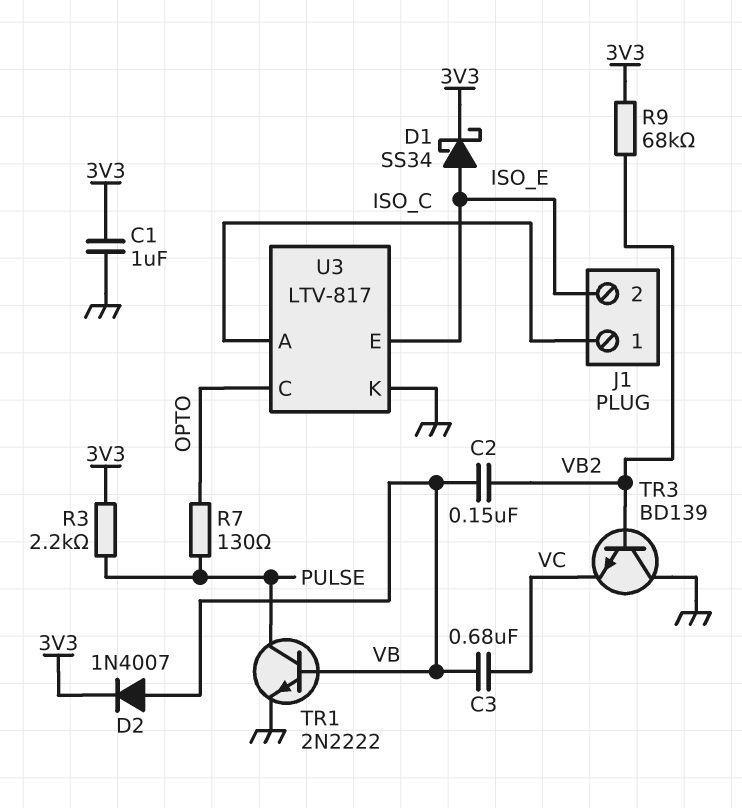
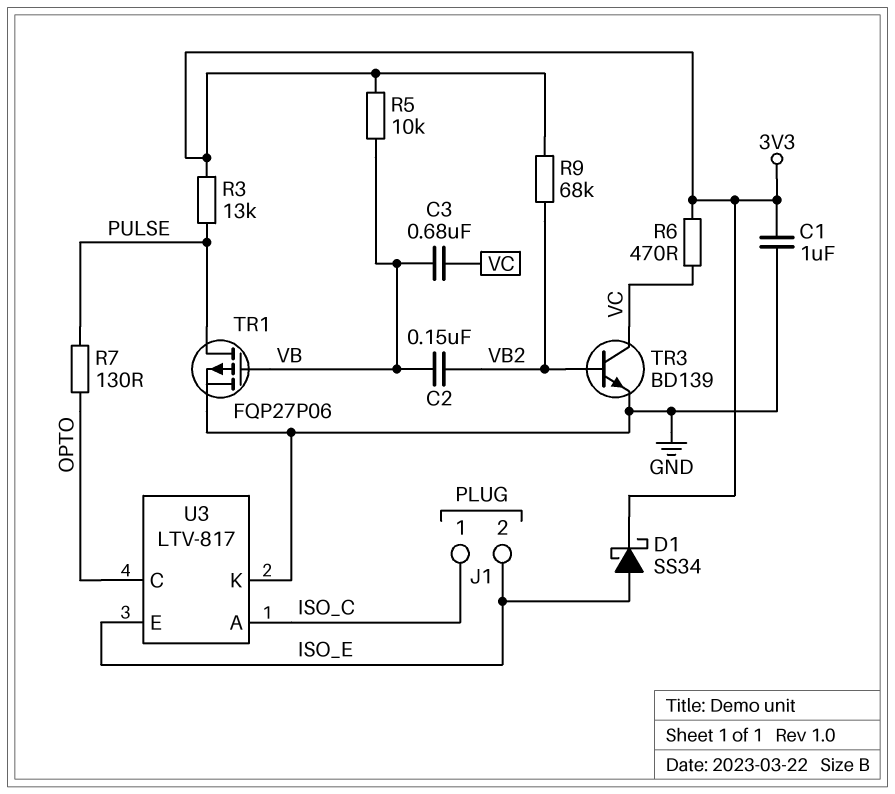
D2: diode 1N4007 (A VB, K 3V3) -> none
R3: 2.2k (3V3, PULSE) -> 13k (3V3, PULSE)
R5: none -> 10k (3V3, VB)
R6: none -> 470 (3V3, VC)
TR1: NPN 2N2222 (B VB, C PULSE, E GND) -> PMOS FQP27P06 (G VB, D PULSE, S GND)
TR3: NPN BD139 (B VB2, C GND, E VC) -> NPN BD139 (B VB2, C VC, E GND)

